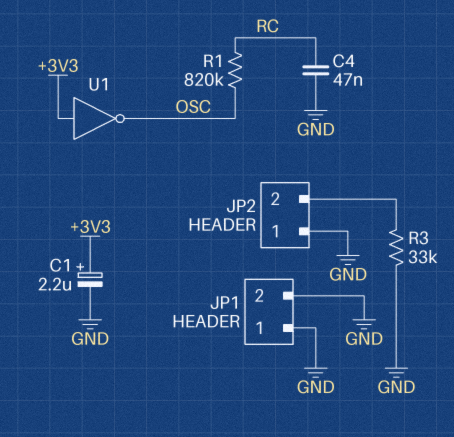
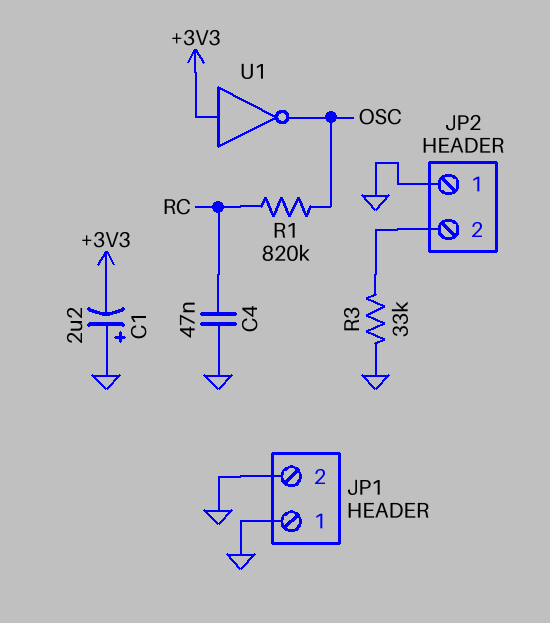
C1: 2.2uF (plus +3V3, minus GND) -> 2.2uF (plus GND, minus +3V3)

